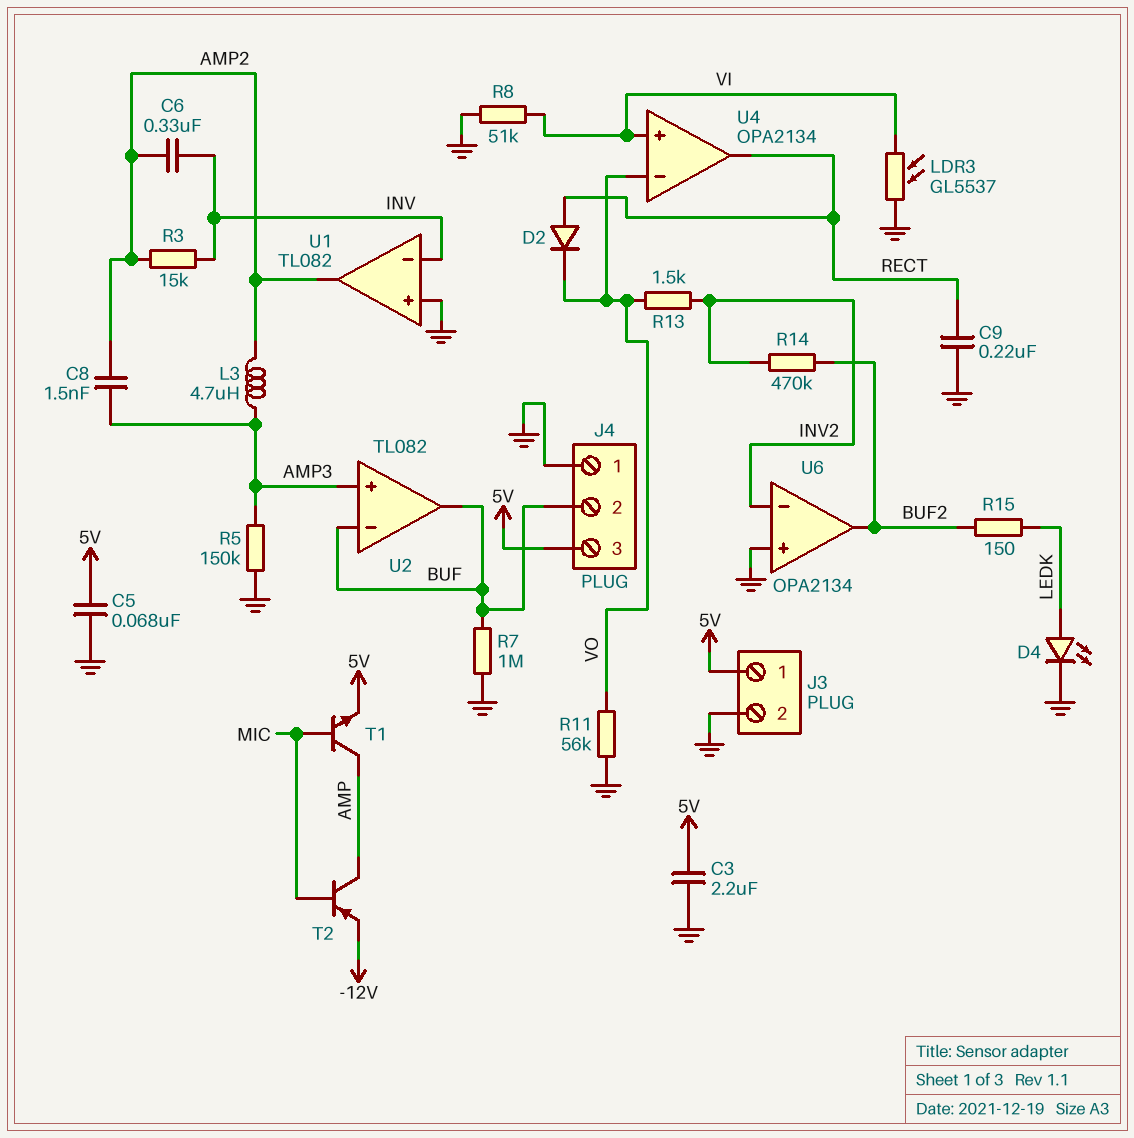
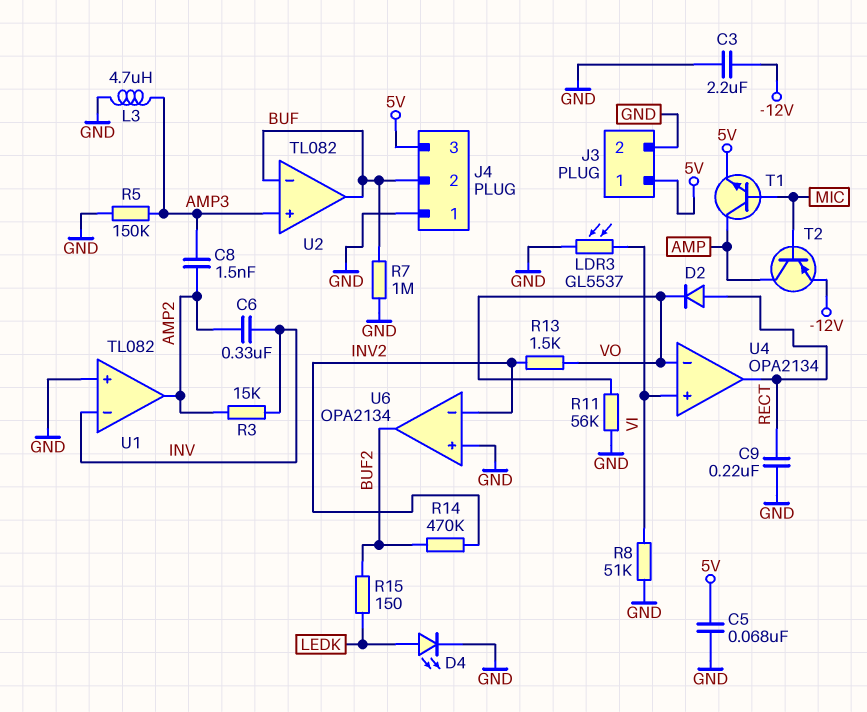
C3: 2.2uF (5V, GND) -> 2.2uF (-12V, GND)
L3: 4.7uH (AMP2, AMP3) -> 4.7uH (AMP3, GND)

